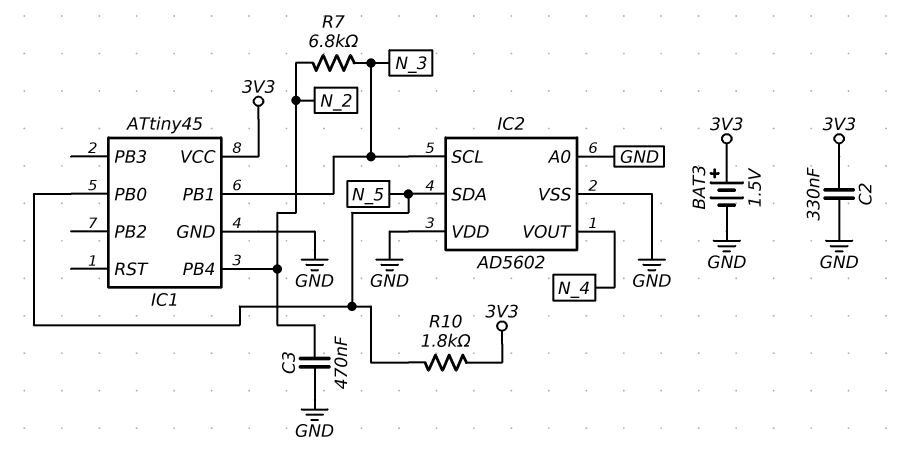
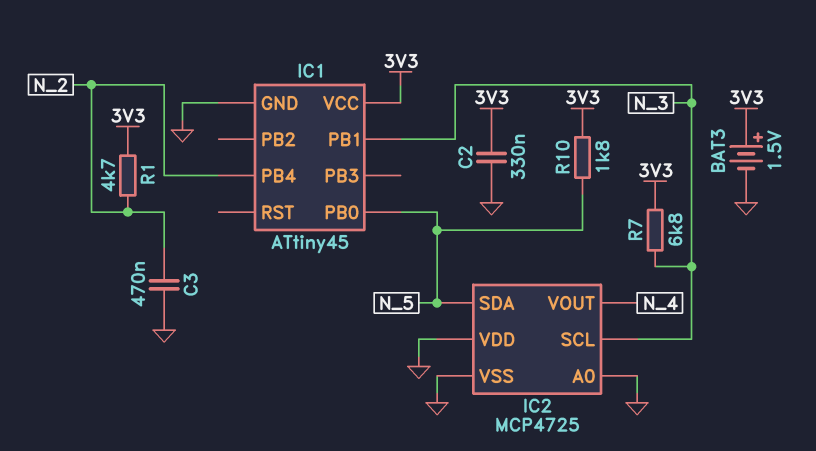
IC2: AD5602 -> MCP4725
R1: none -> 4.7k (3V3, N_2)
R7: 6.8k (N_2, N_3) -> 6.8k (3V3, N_3)

